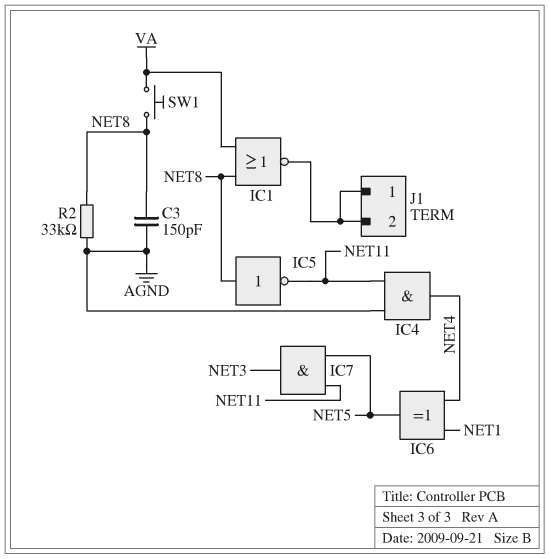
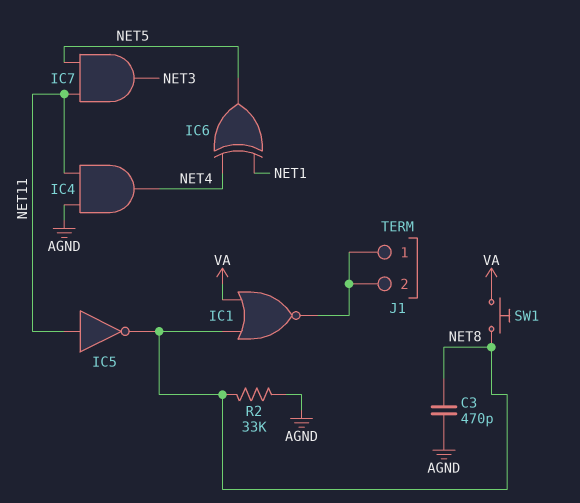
C3: 150pF (AGND, NET8) -> 470pF (AGND, NET8)
IC5: NOT (in NET8, out NET11) -> NOT (in NET11, out NET8)

